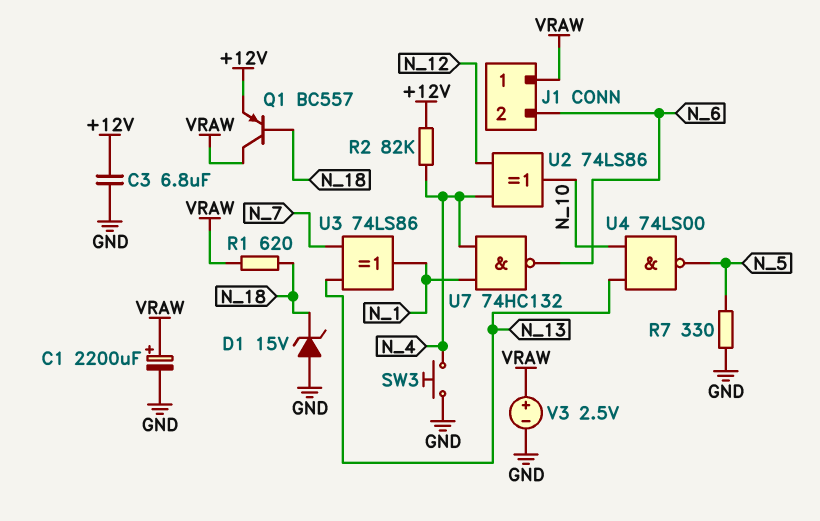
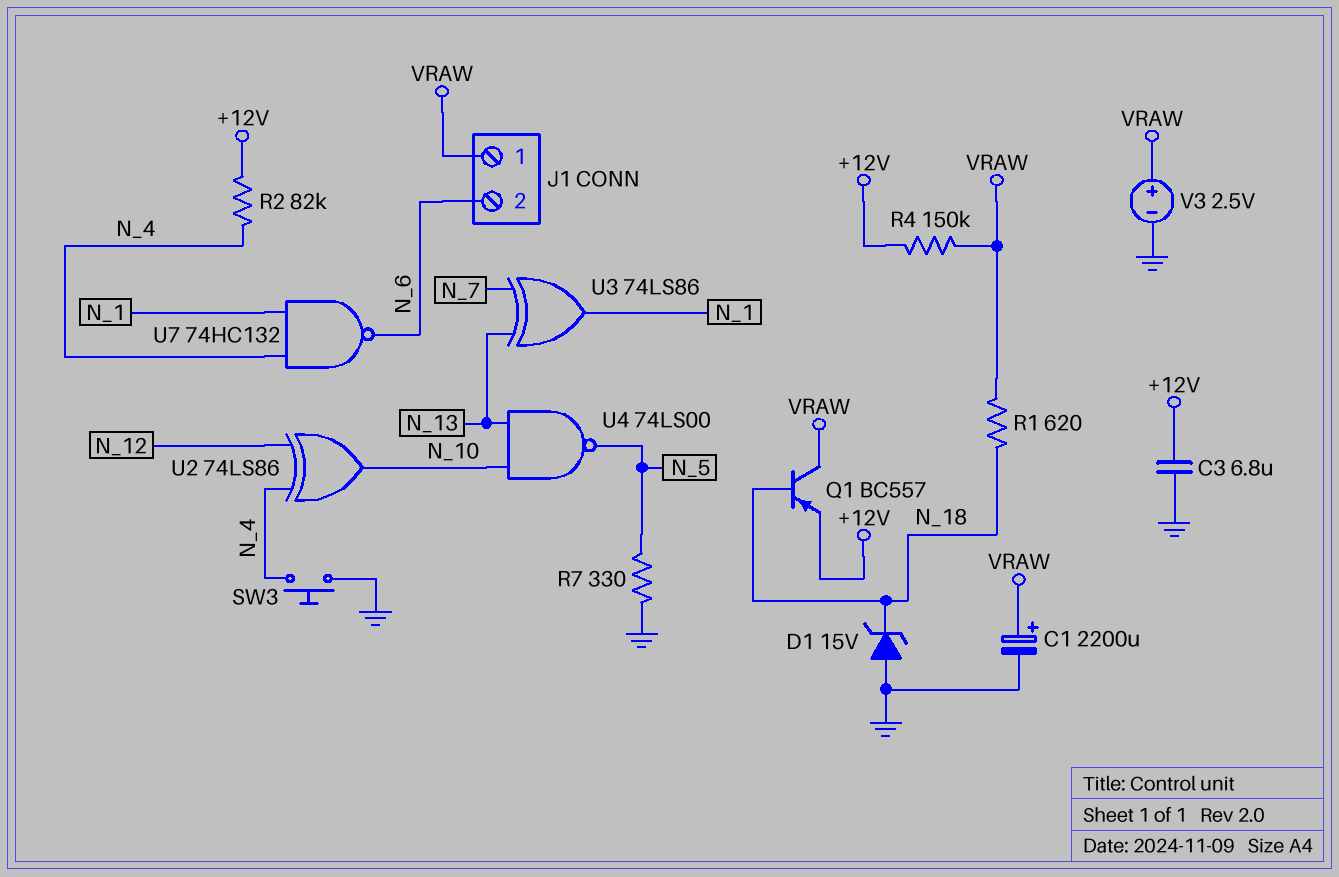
R4: none -> 150k (+12V, VRAW)

